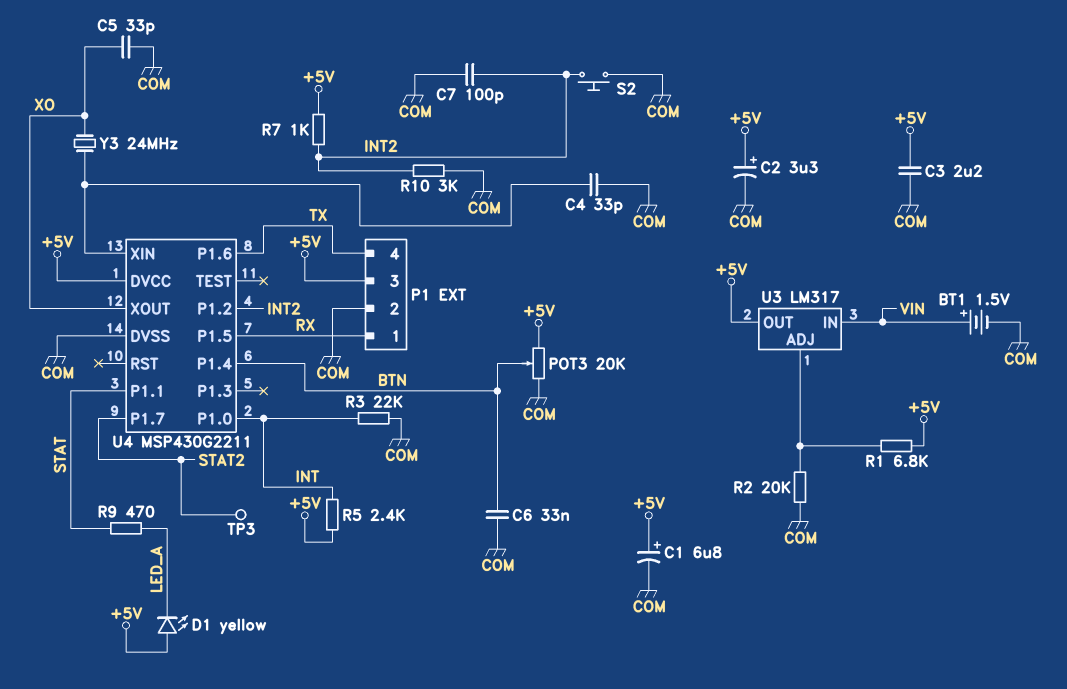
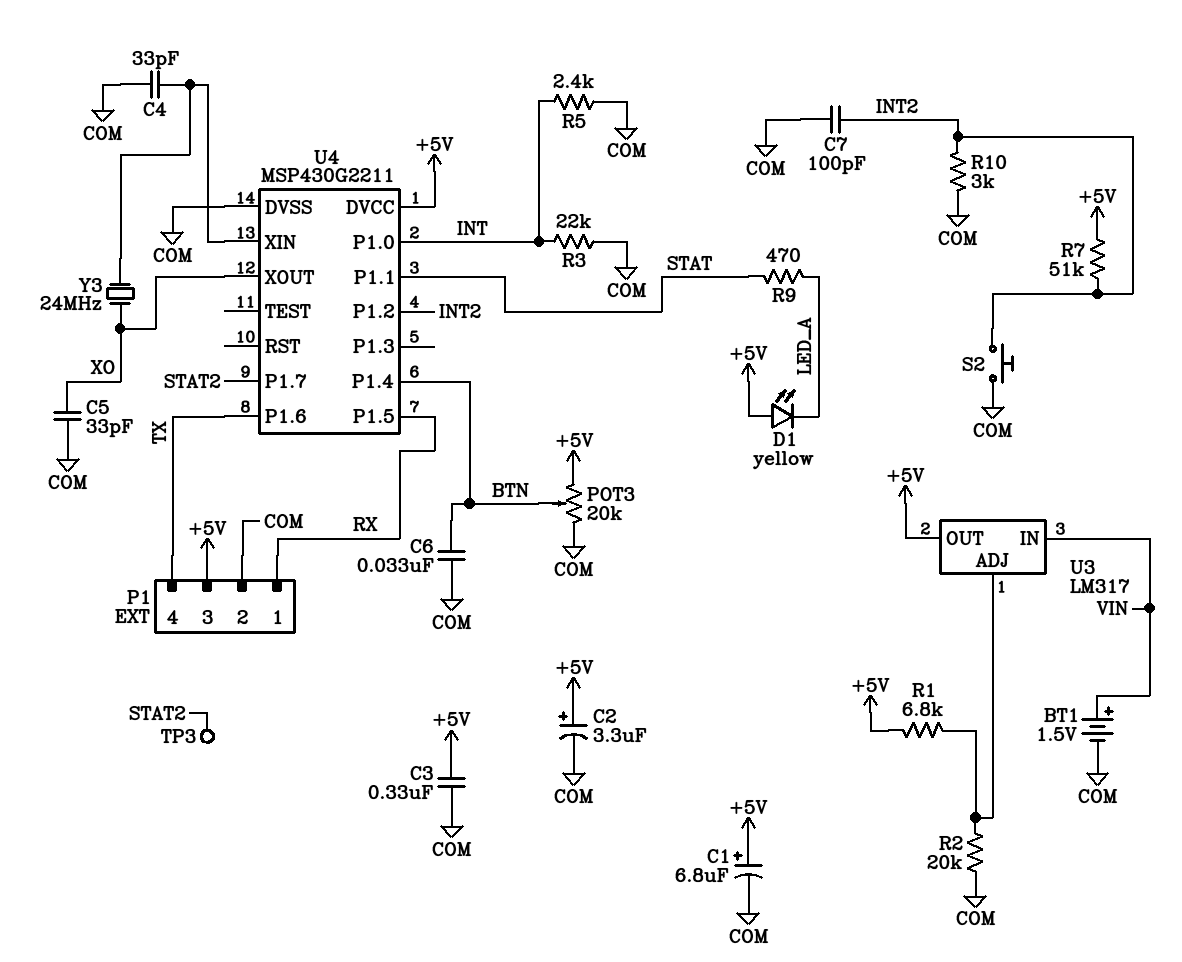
C3: 2.2uF (+5V, COM) -> 330nF (+5V, COM)
R5: 2.4k (+5V, INT) -> 2.4k (COM, INT)
R7: 1k (+5V, INT2) -> 51k (+5V, INT2)

